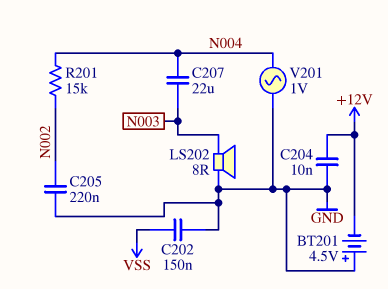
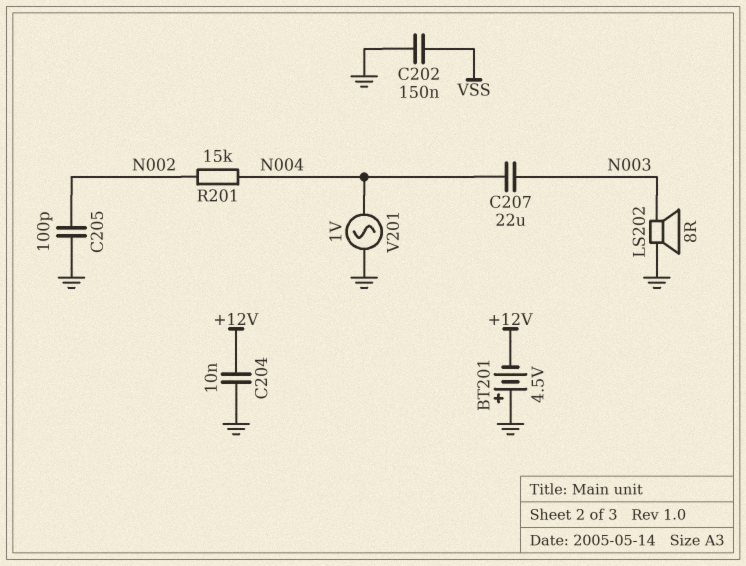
C205: 220nF (GND, N002) -> 100pF (GND, N002)

